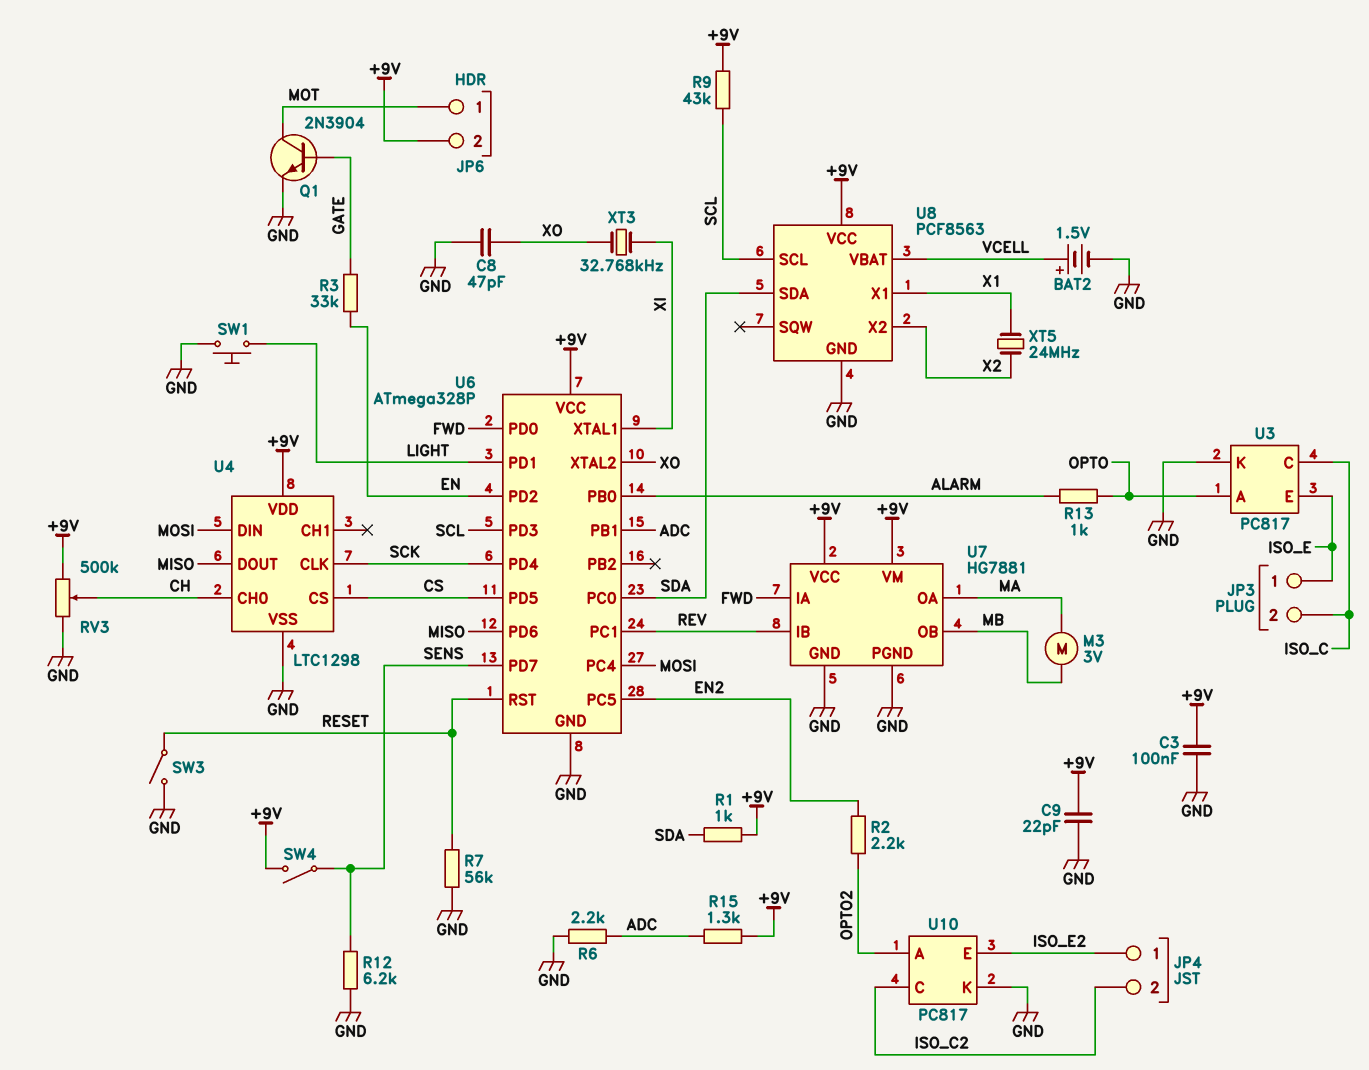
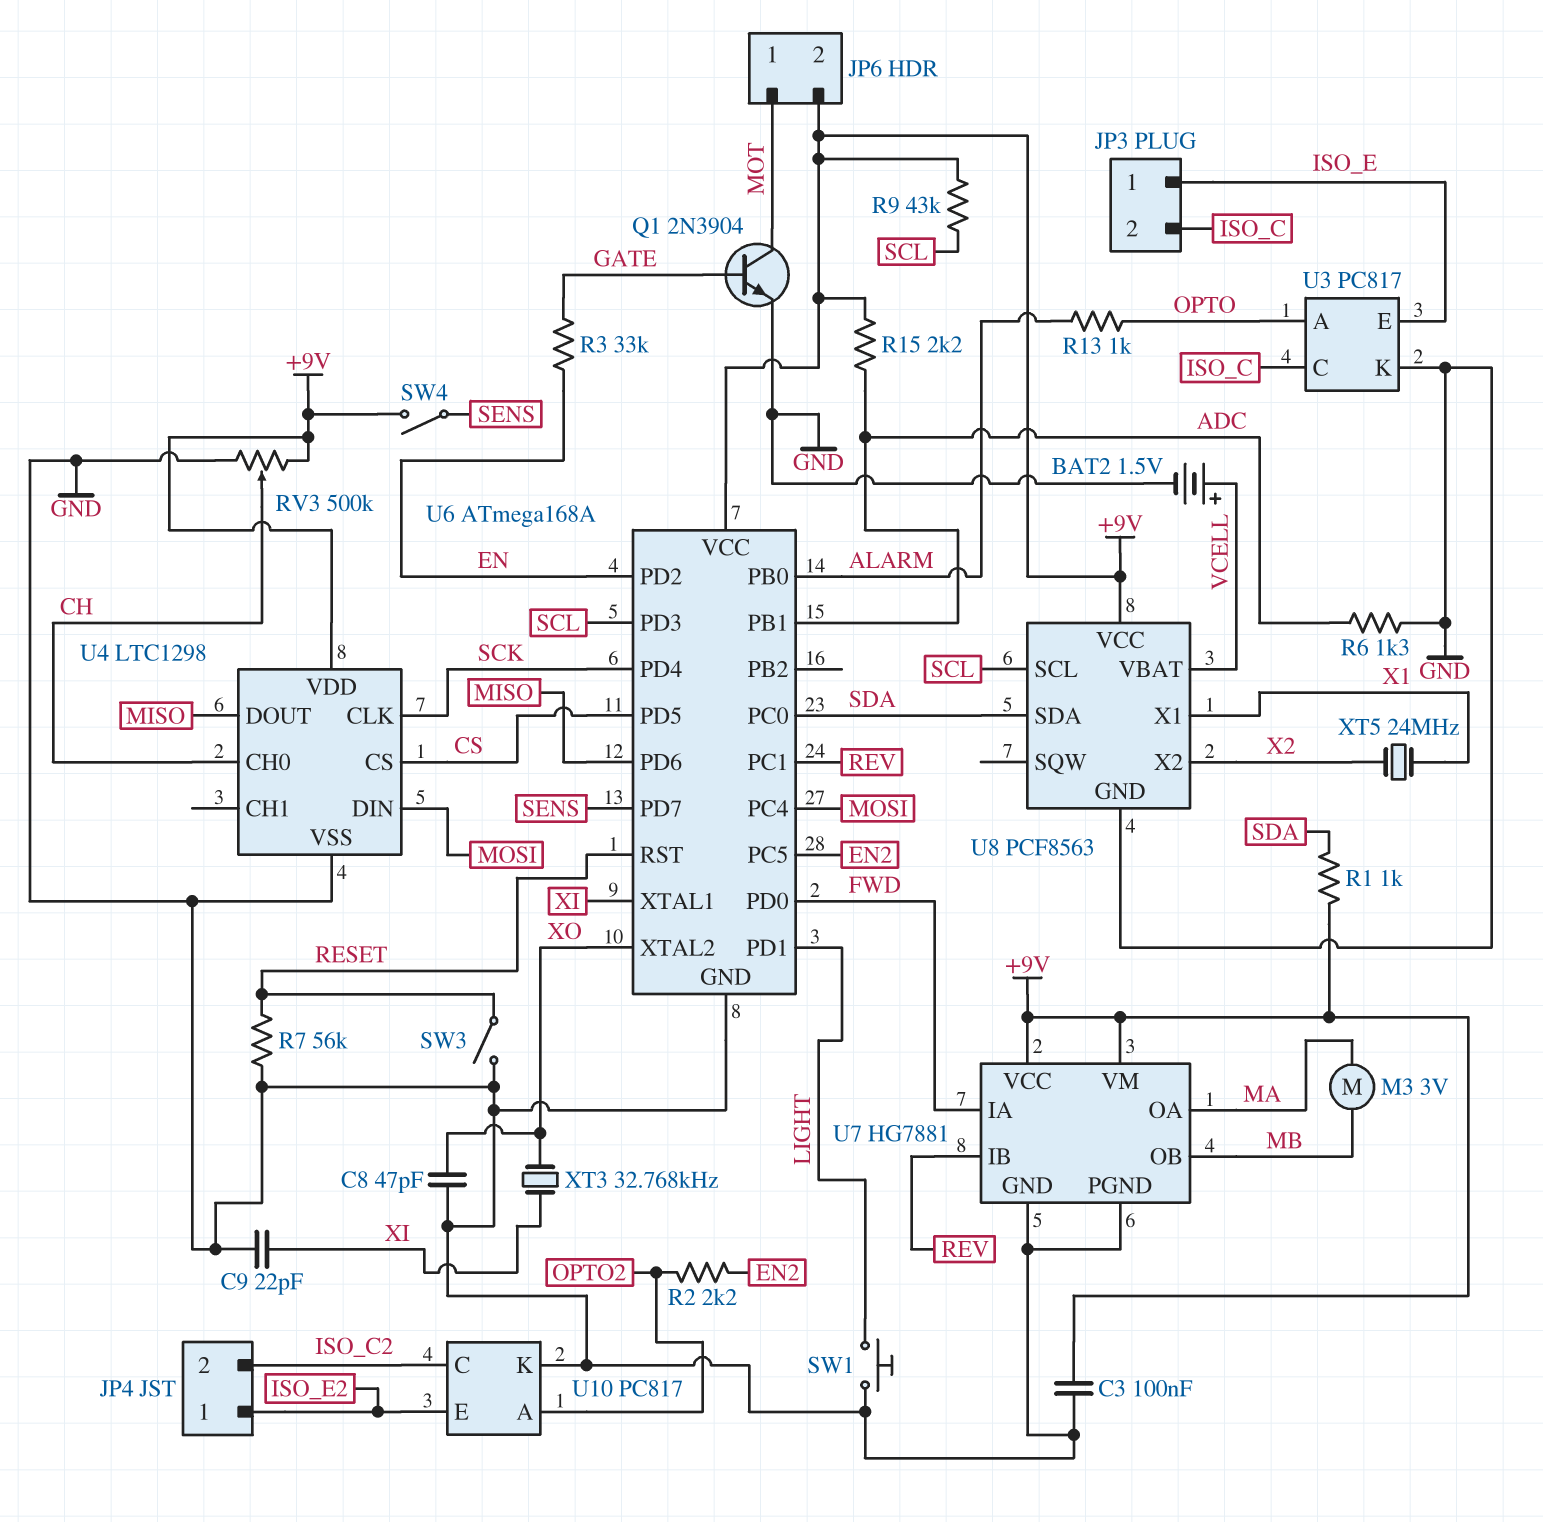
C9: 22pF (+9V, GND) -> 22pF (GND, XI)
R6: 2.2k (ADC, GND) -> 1.3k (ADC, GND)
R12: 6.2k (GND, SENS) -> none
R15: 1.3k (+9V, ADC) -> 2.2k (+9V, ADC)
U6: ATmega328P -> ATmega168A

